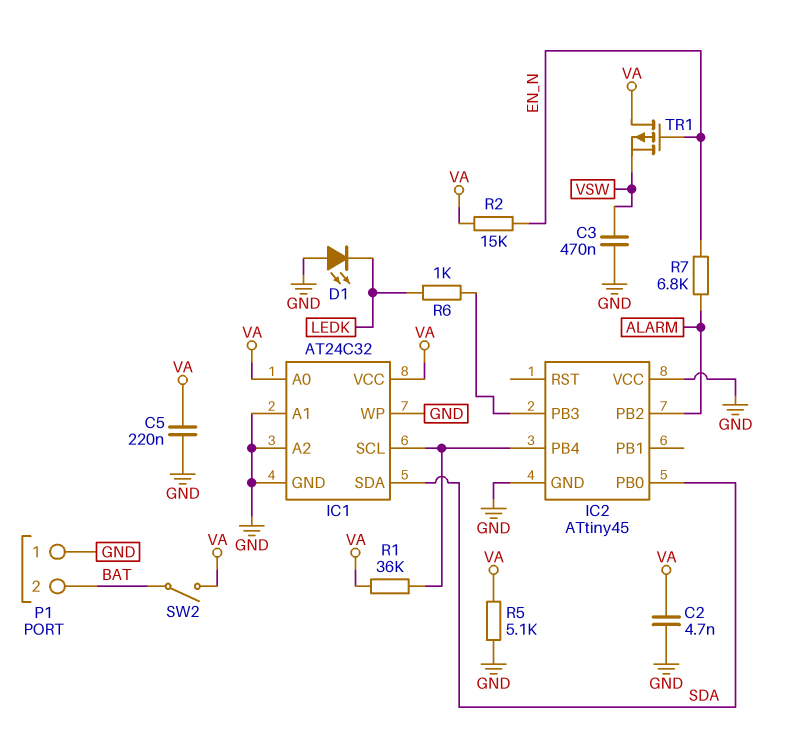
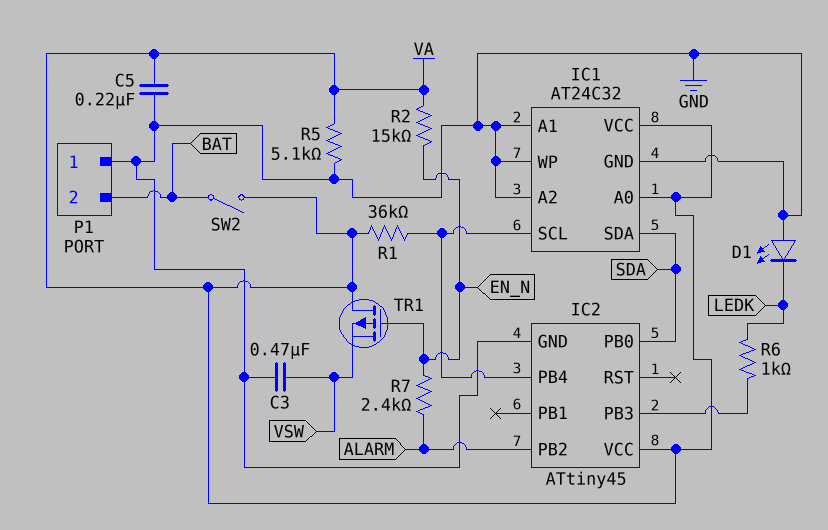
C2: 4.7nF (GND, VA) -> none
IC2 pin VCC: GND -> VA
R7: 6.8k (ALARM, EN_N) -> 2.4k (ALARM, EN_N)

